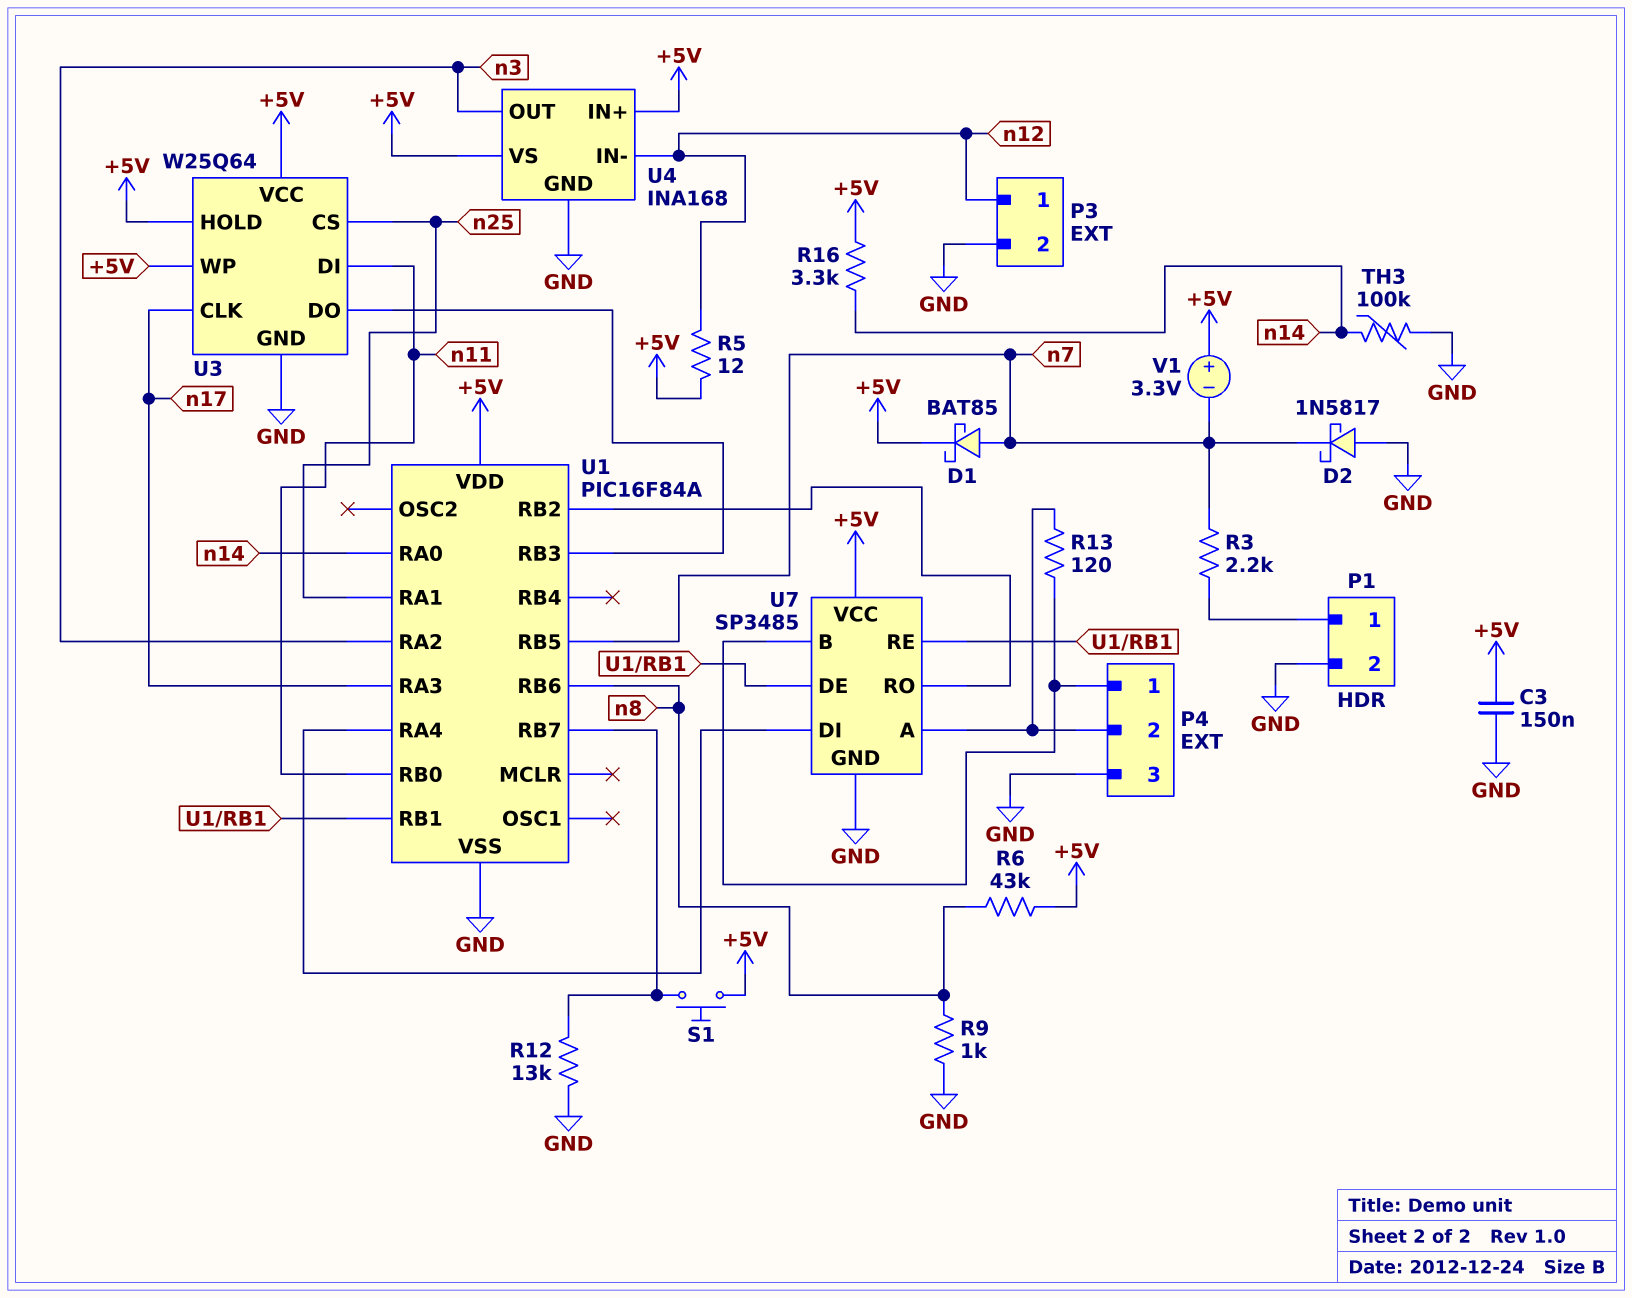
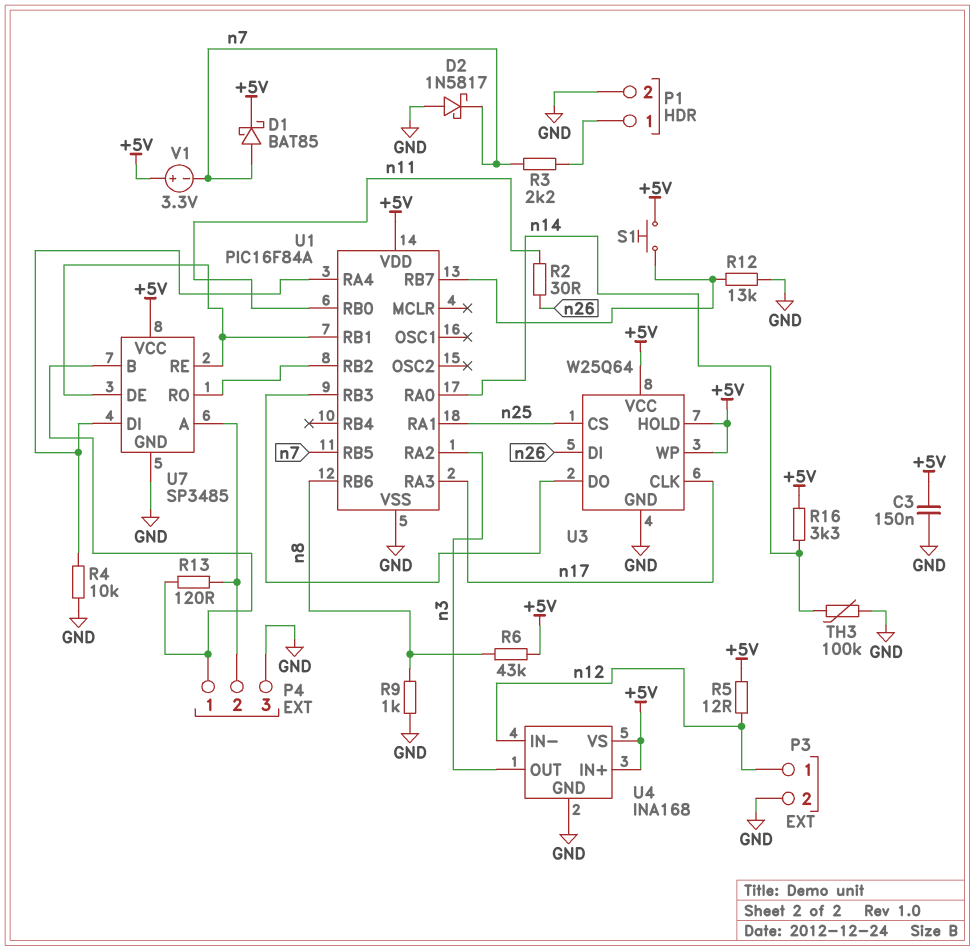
R2: none -> 30 (n11, n26)
R4: none -> 10k (GND, U1/RA4)
U3 pin DI: n11 -> n26

